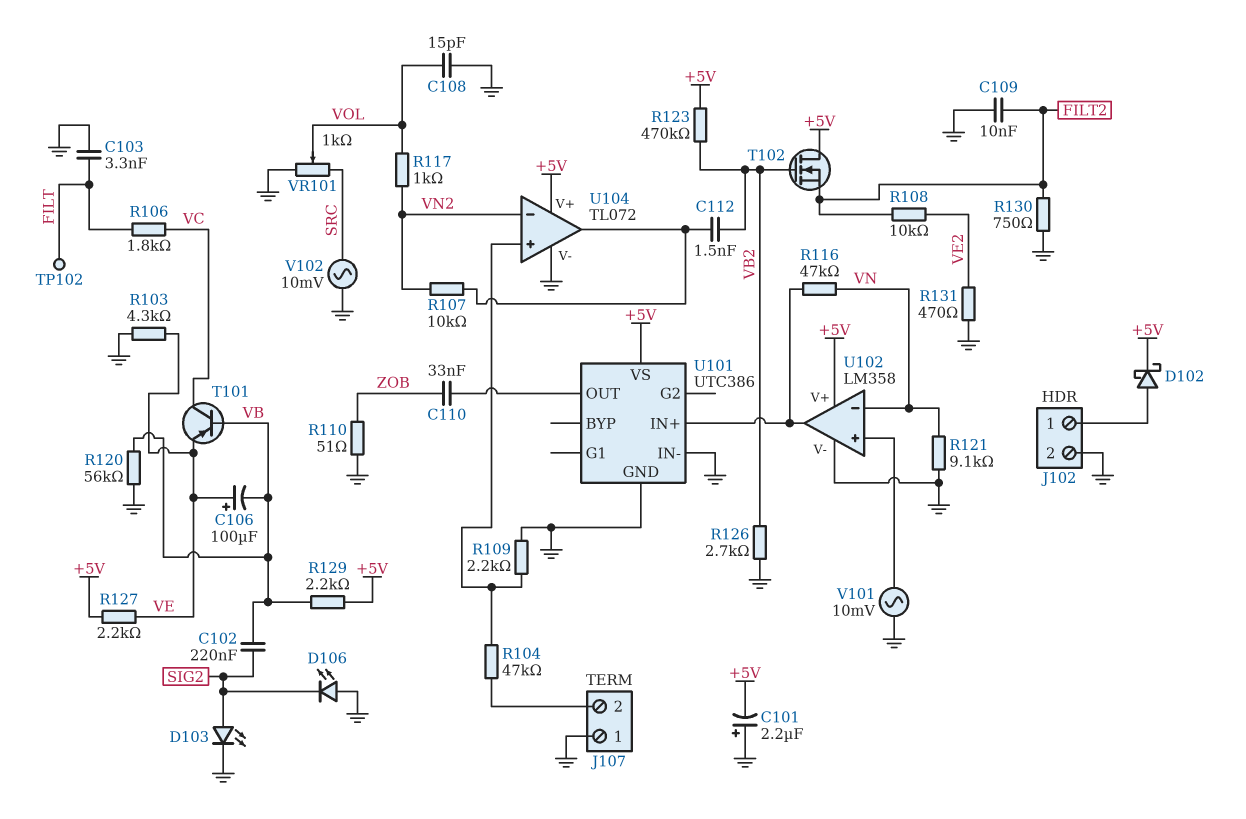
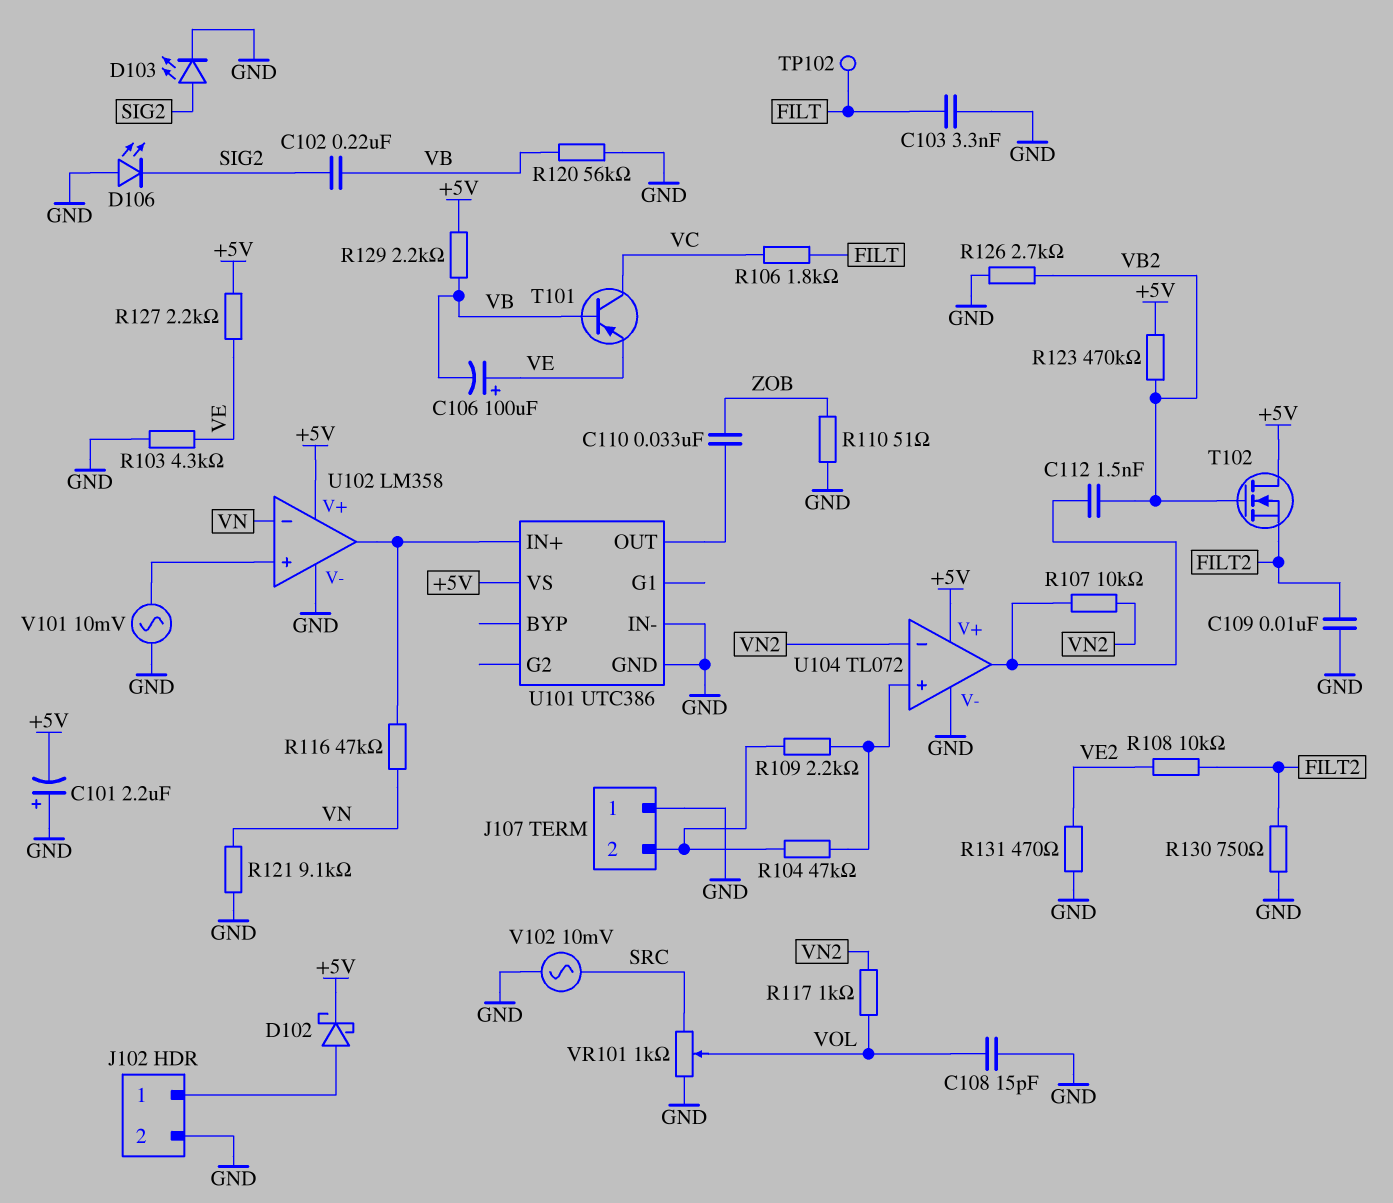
R109: 2.2k (GND, U104/in+) -> 2.2k (J107/2, U104/in+)

